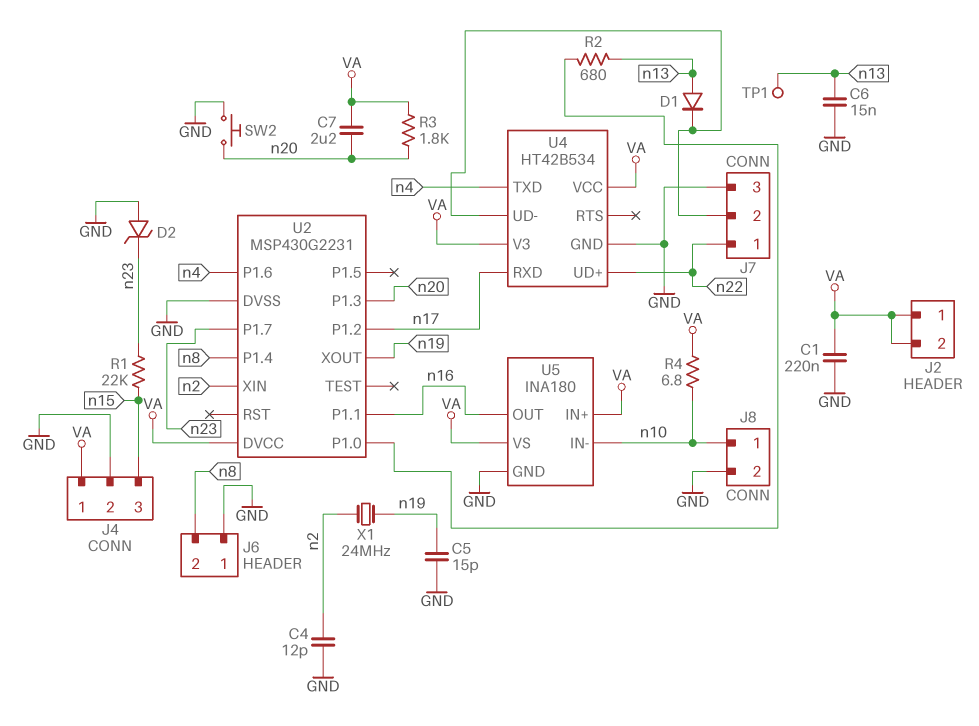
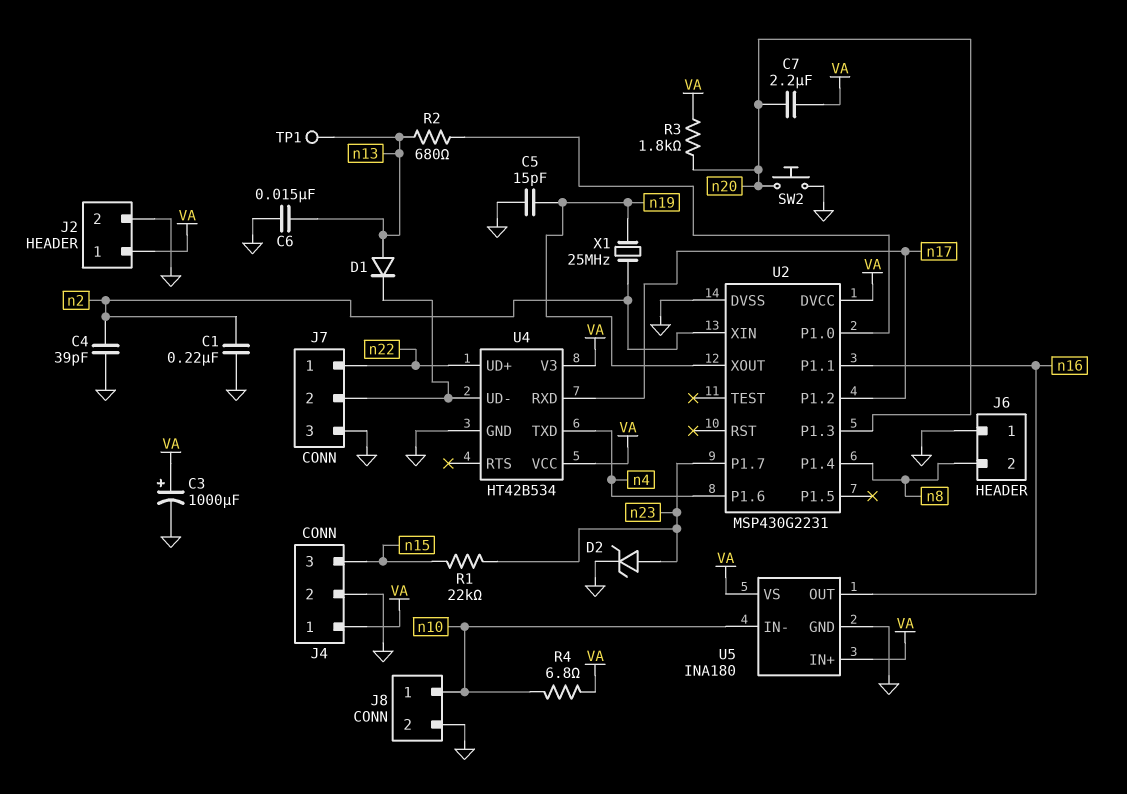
C1: 220nF (GND, VA) -> 220nF (GND, n2)
C3: none -> 1000uF (plus VA, minus GND)
C4: 12pF (GND, n2) -> 39pF (GND, n2)
D2: zener (A GND, K n23) -> zener (A n23, K GND)
J2 pin 2: VA -> GND
X1: 24MHz (n2, n19) -> 25MHz (n2, n19)

